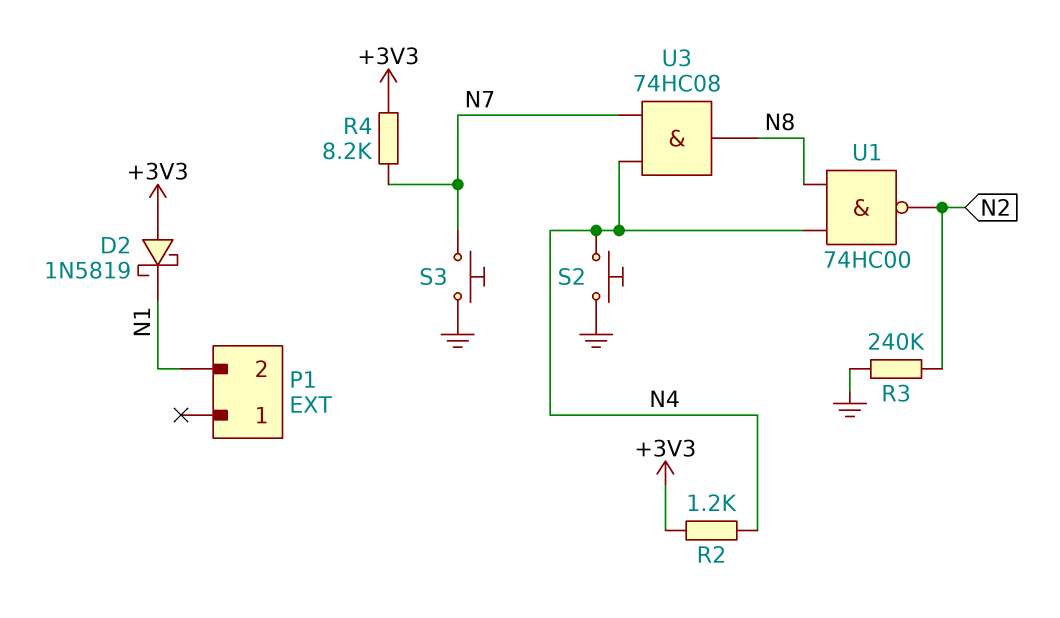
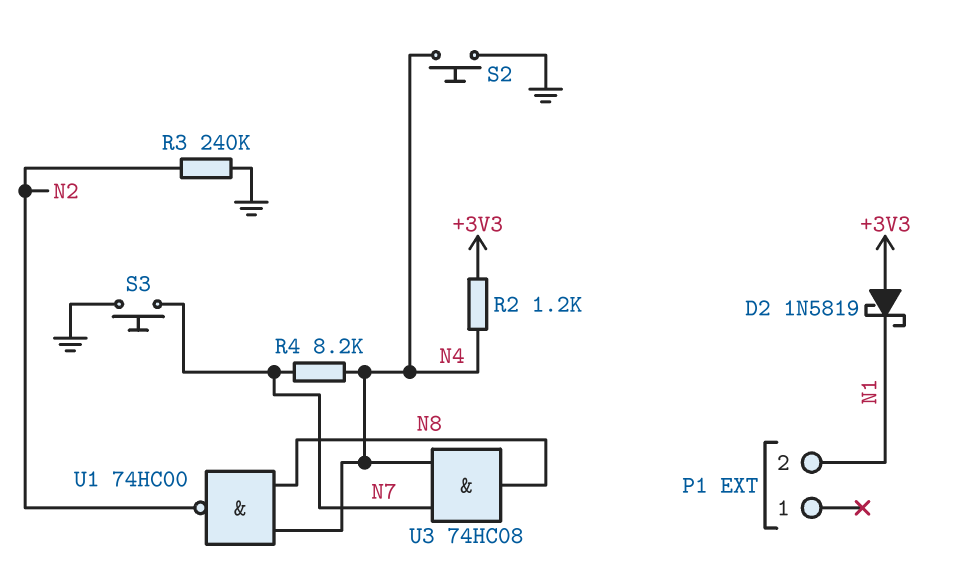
R4: 8.2k (+3V3, N7) -> 8.2k (N4, N7)

